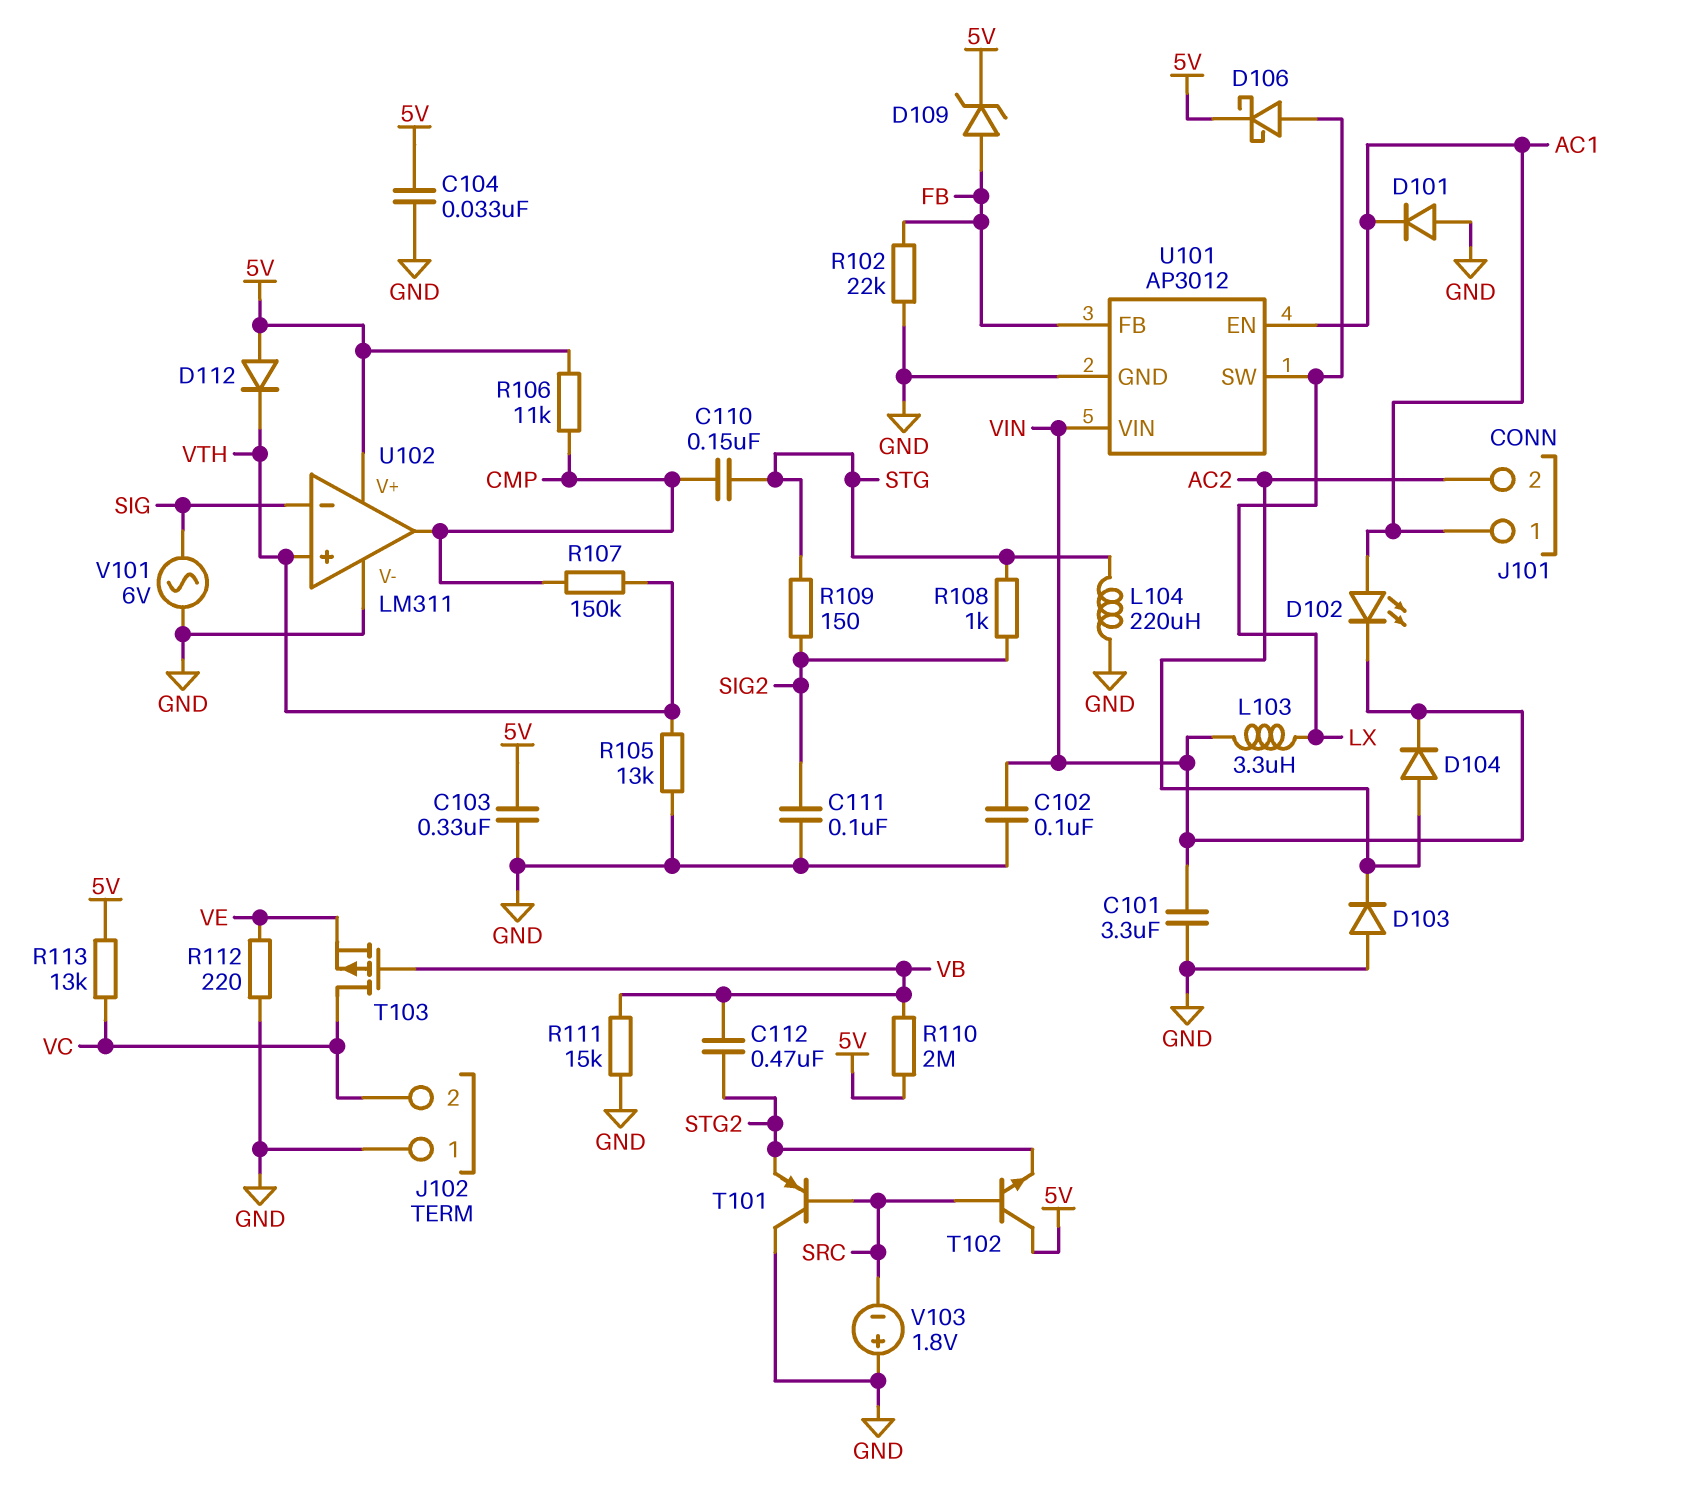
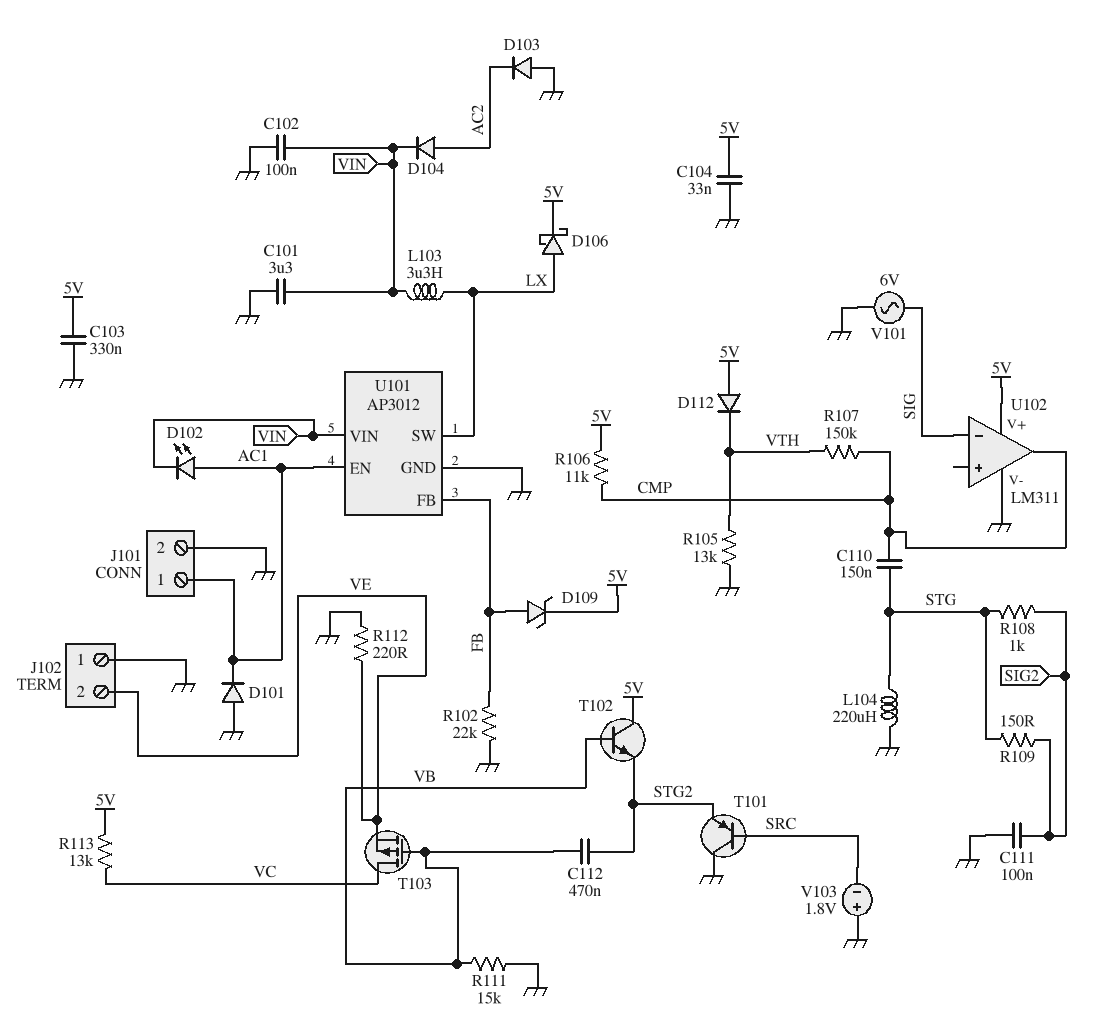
J101 pin 2: AC2 -> GND
J102 pin 2: VC -> VE
R110: 2M (5V, VB) -> none
T102: NPN (B SRC, C 5V, E STG2) -> NPN (B VB, C 5V, E STG2)
U102 pin in+: VTH -> none

